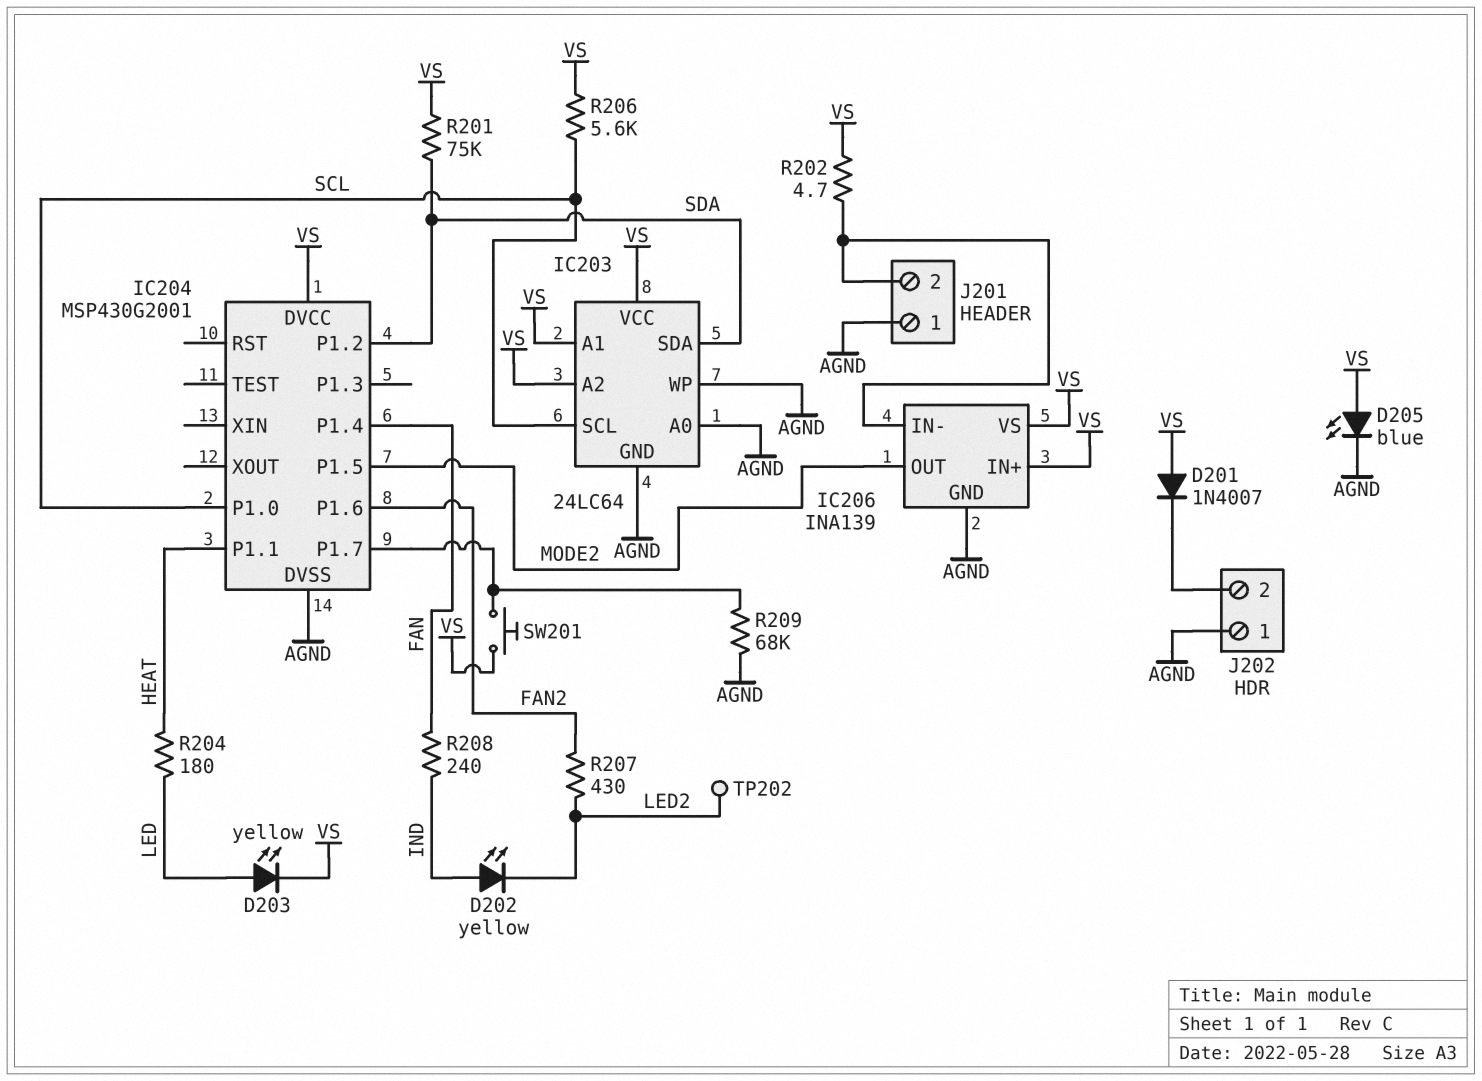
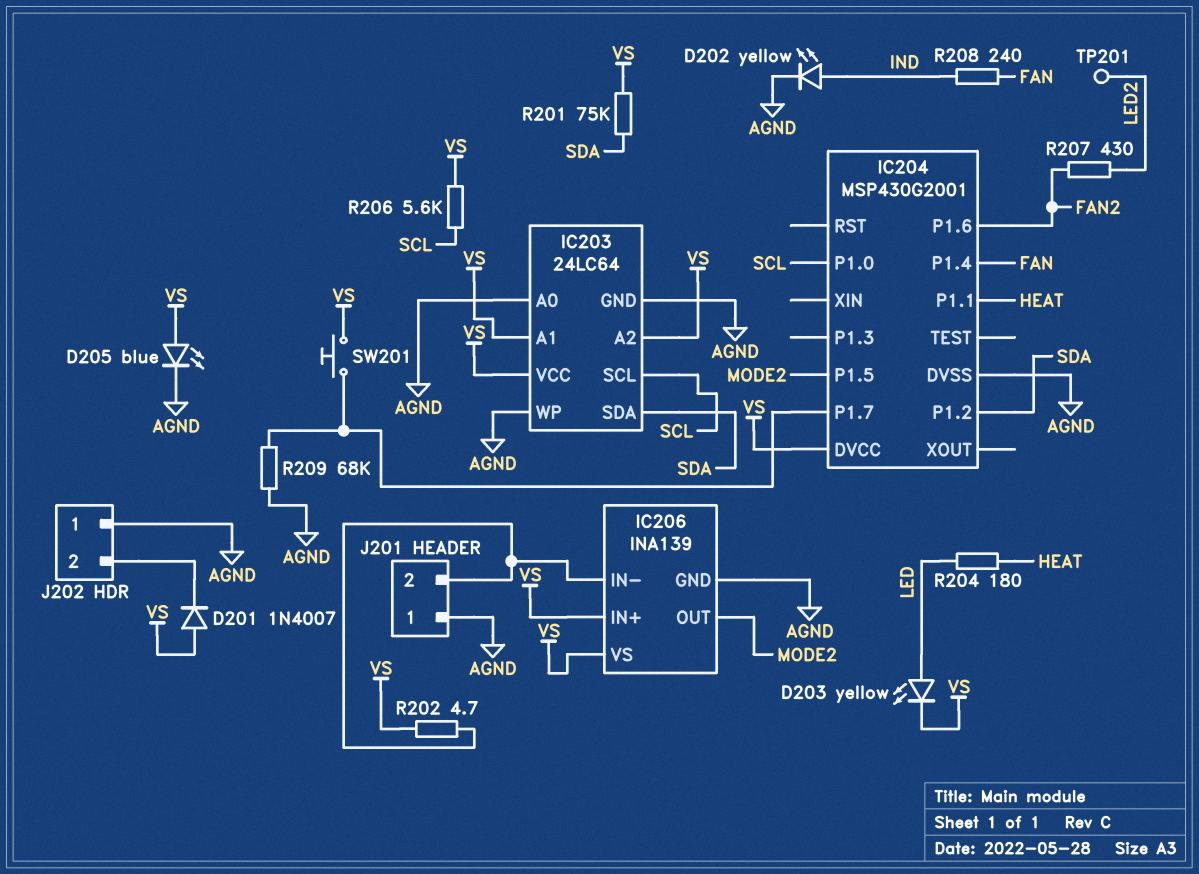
D202: LED yellow (A IND, K LED2) -> LED yellow (A IND, K AGND)
TP201: none -> test point (LED2)
TP202: test point (LED2) -> none

